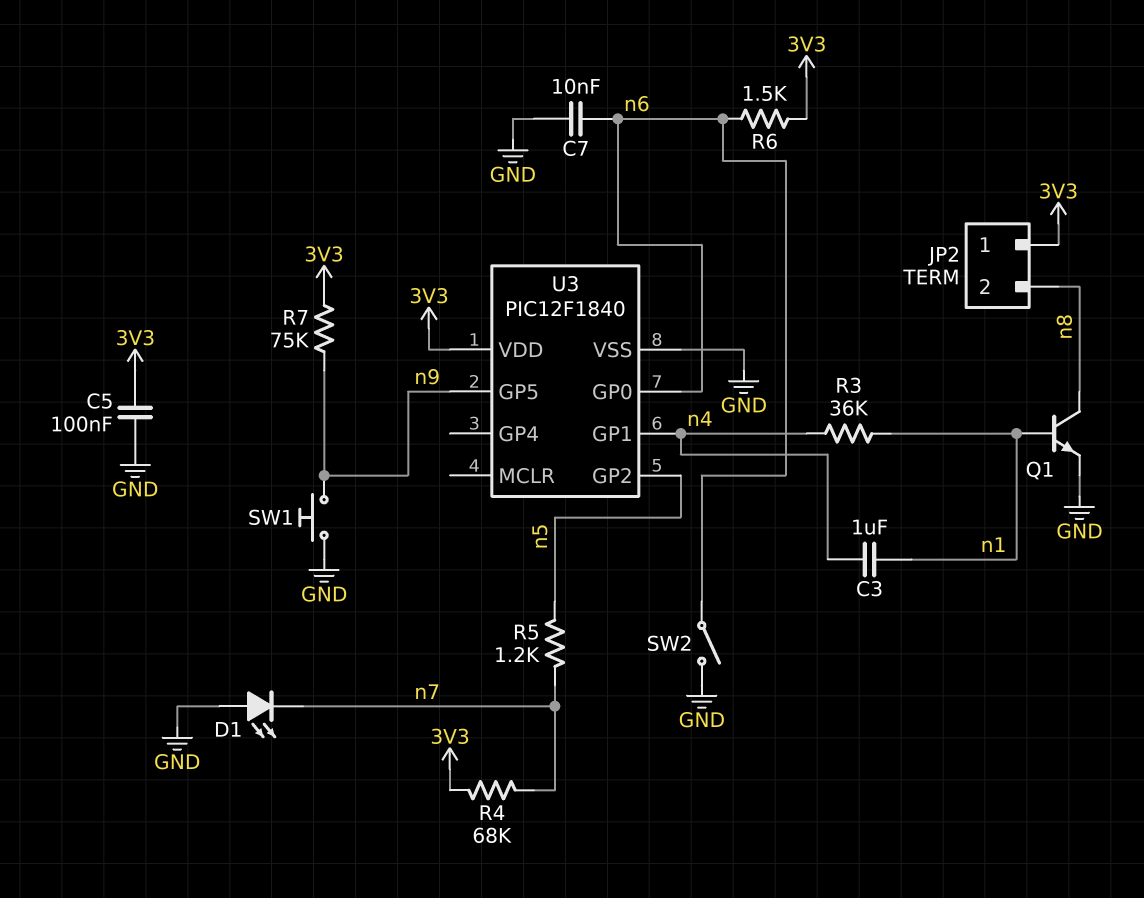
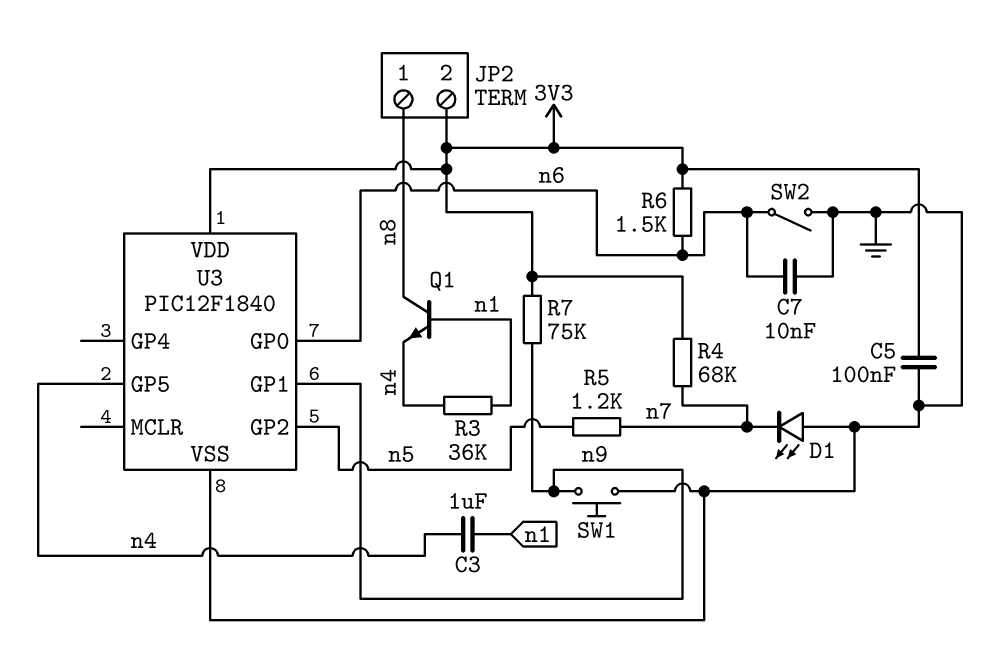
JP2 pin 1: 3V3 -> n8
JP2 pin 2: n8 -> 3V3
Q1: NPN (B n1, C n8, E GND) -> NPN (B n1, C n8, E n4)
U3 pin GP1: n4 -> n9
U3 pin GP5: n9 -> n4

